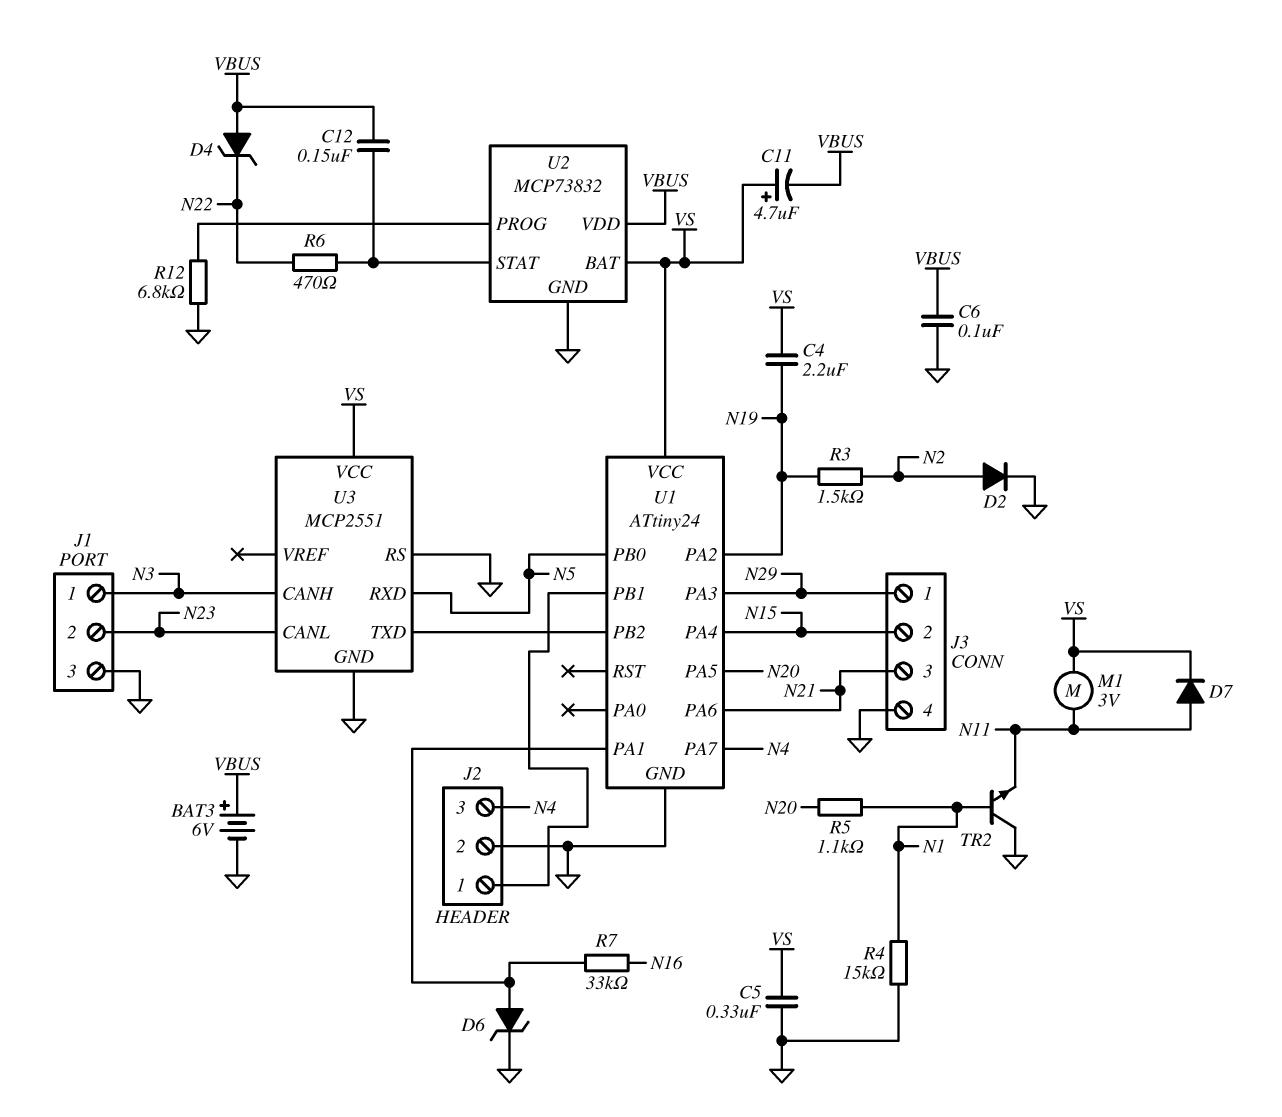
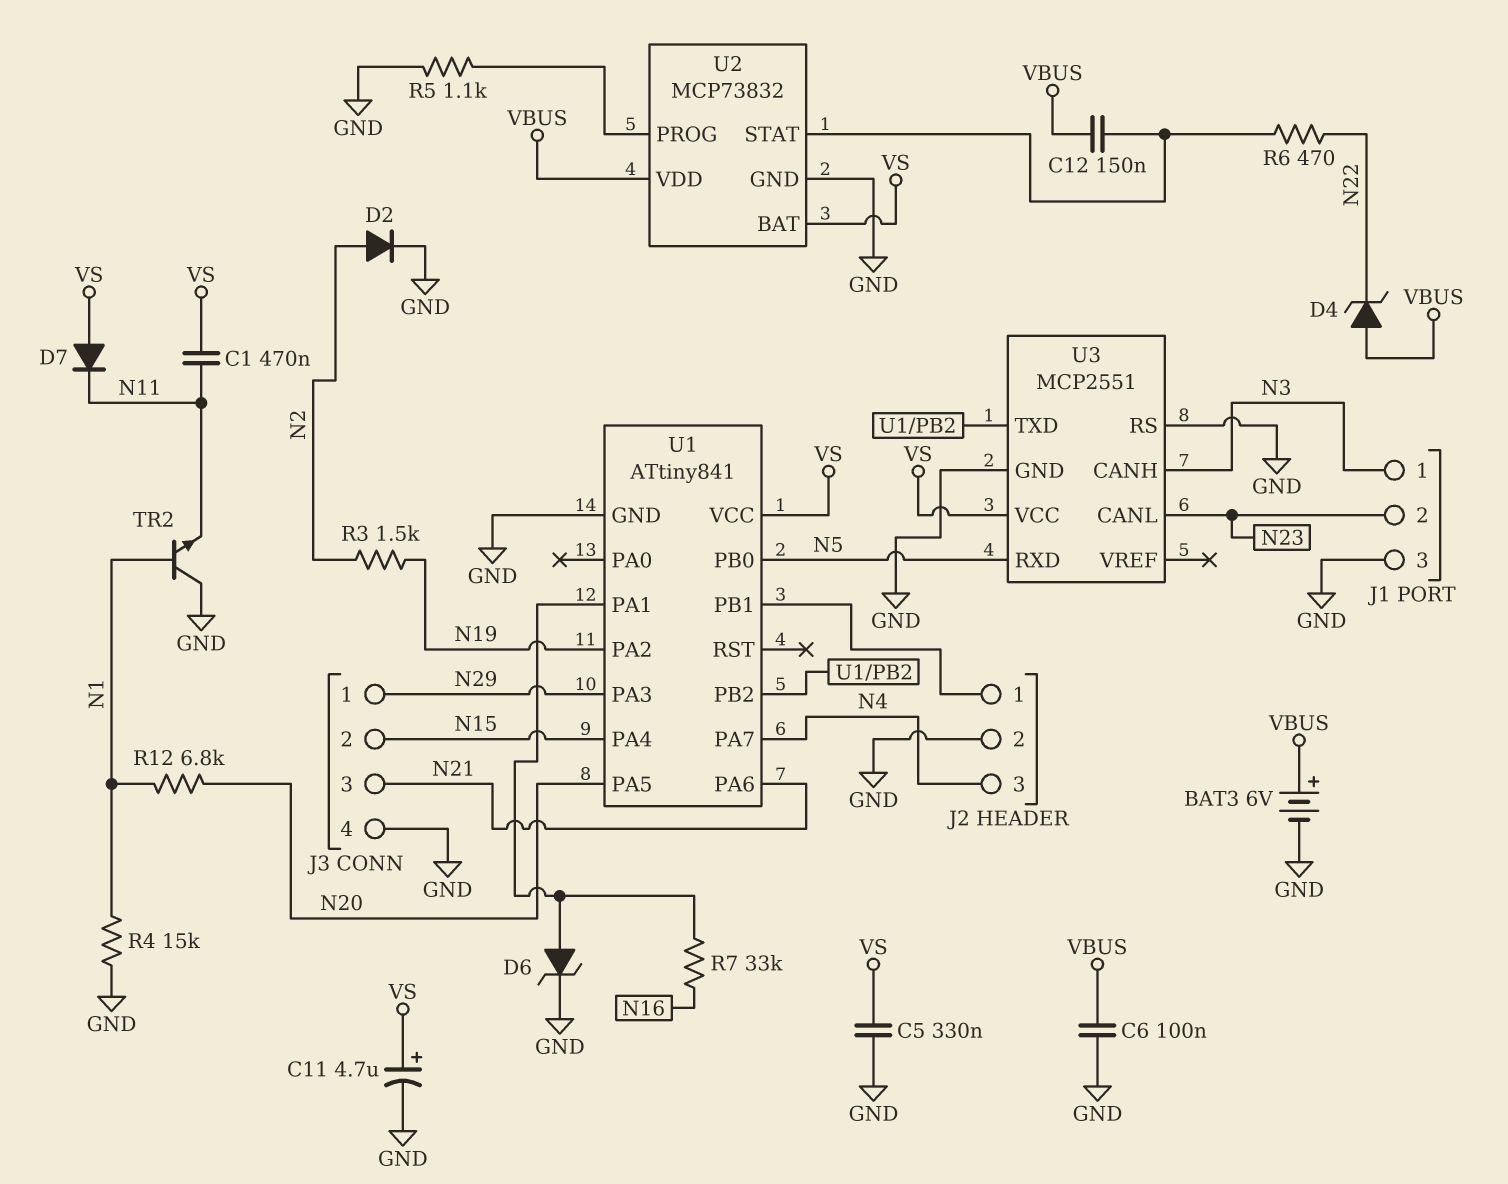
C1: none -> 470nF (N11, VS)
C4: 2.2uF (N19, VS) -> none
C11: 4.7uF (plus VS, minus VBUS) -> 4.7uF (plus VS, minus GND)
D7: diode (A N11, K VS) -> diode (A VS, K N11)
M1: motor 3V (N11, VS) -> none
R5: 1.1k (N1, N20) -> 1.1k (GND, U2/PROG)
R12: 6.8k (GND, U2/PROG) -> 6.8k (N1, N20)
U1: ATtiny24 -> ATtiny841

